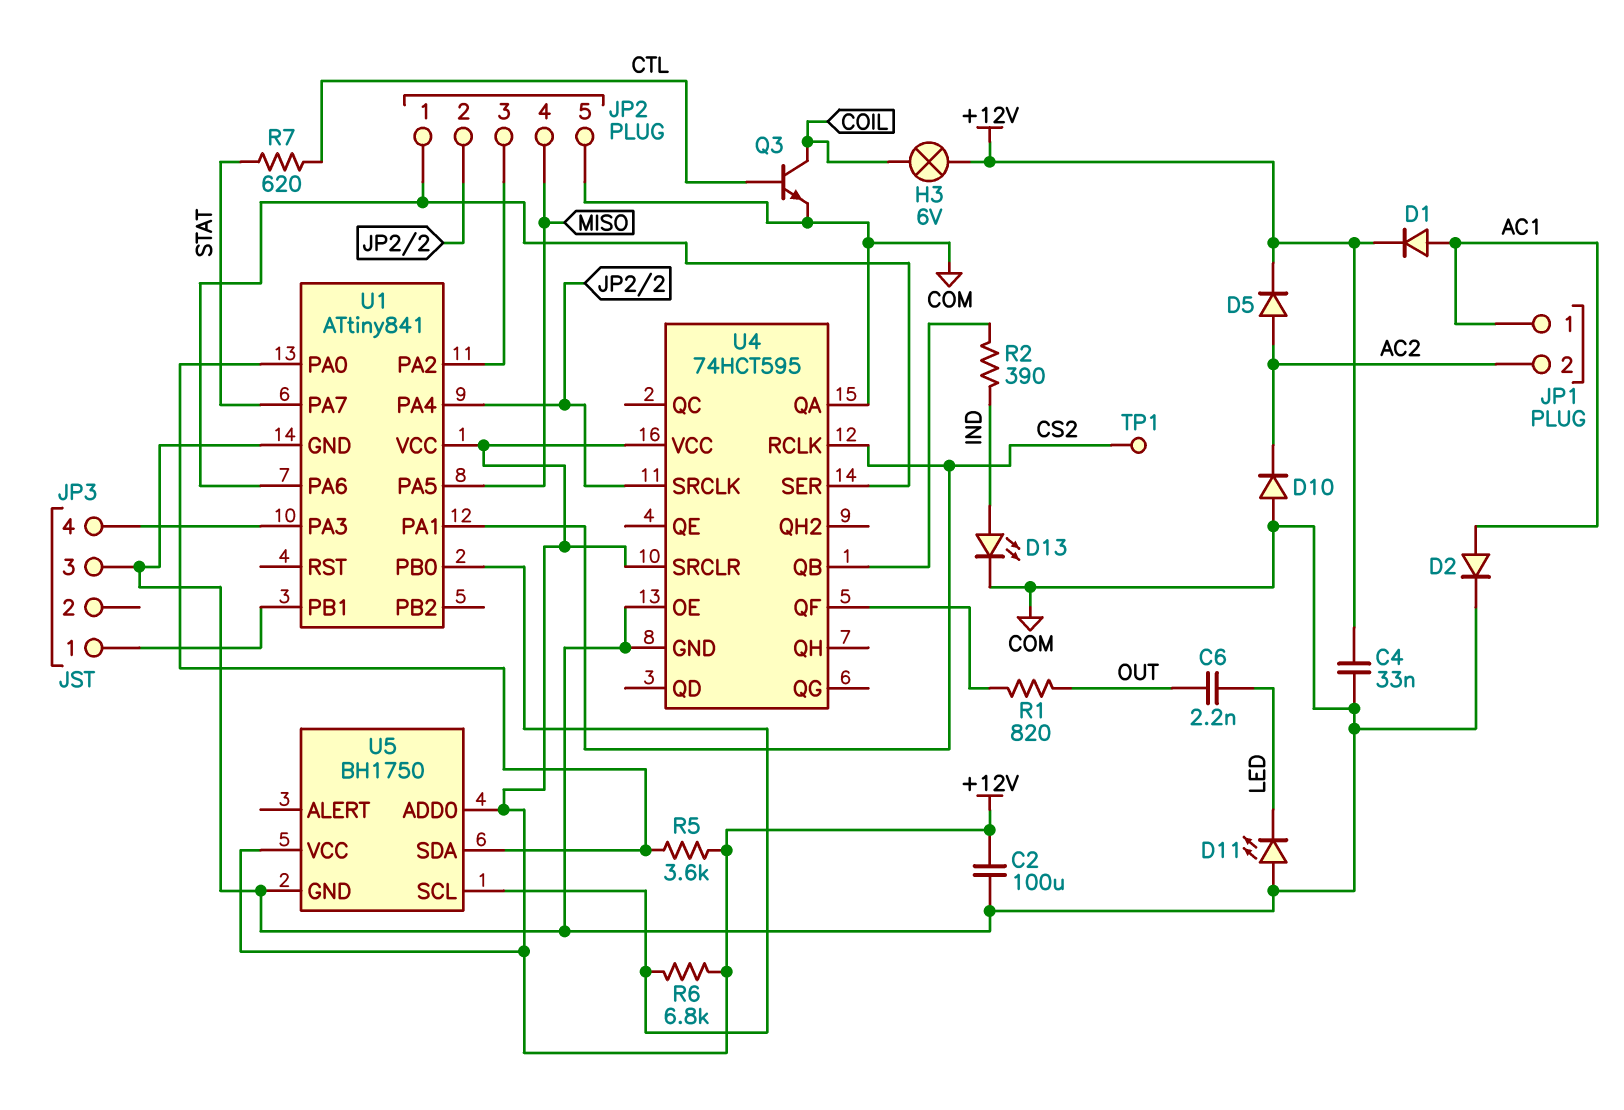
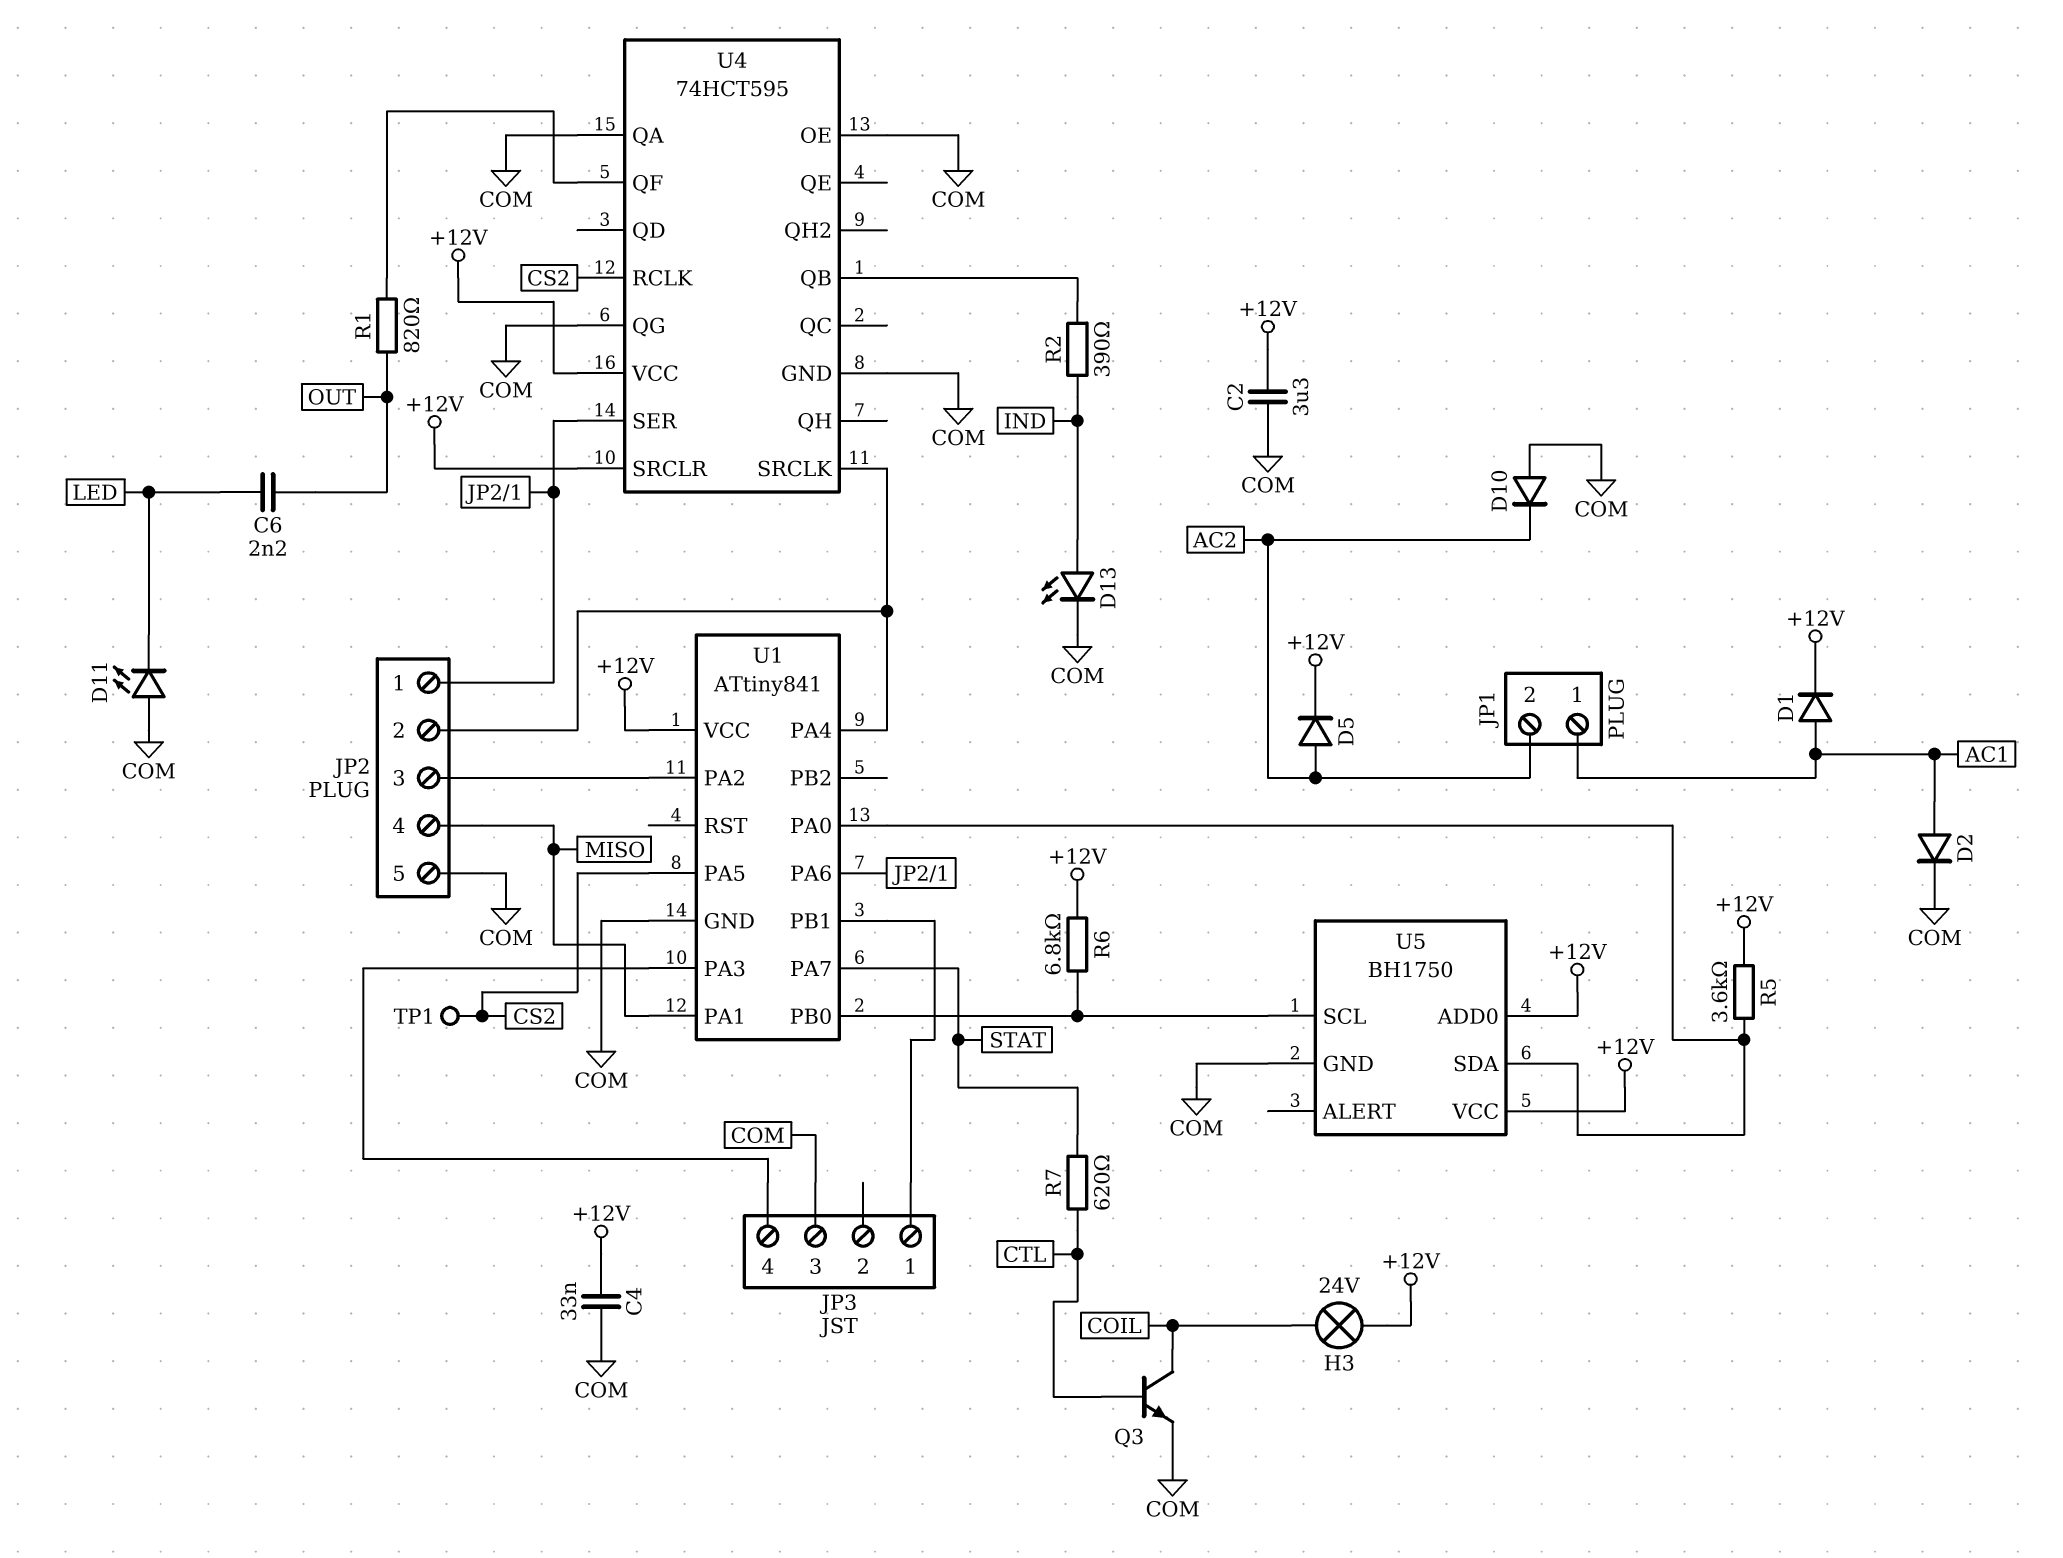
C2: 100uF (+12V, COM) -> 3.3uF (+12V, COM)
H3: lamp 6V (+12V, COIL) -> lamp 24V (+12V, COIL)
U1 pin PA1: CS2 -> MISO
U1 pin PA5: MISO -> CS2
U4 pin QG: none -> COM

